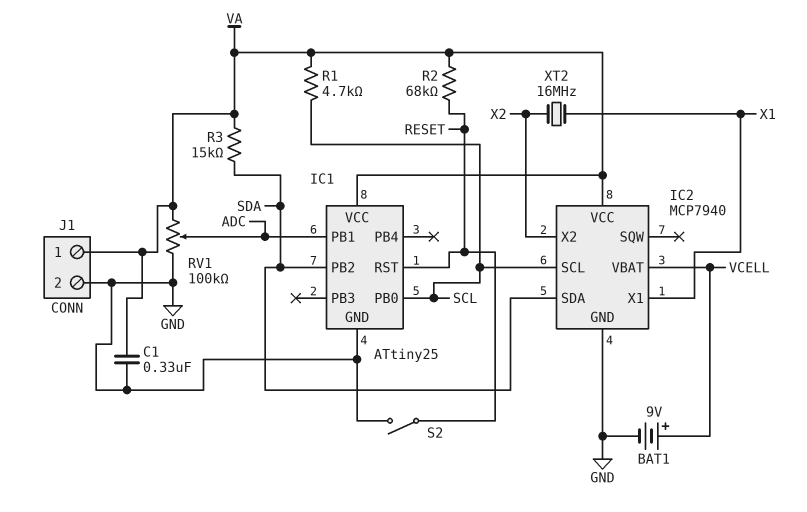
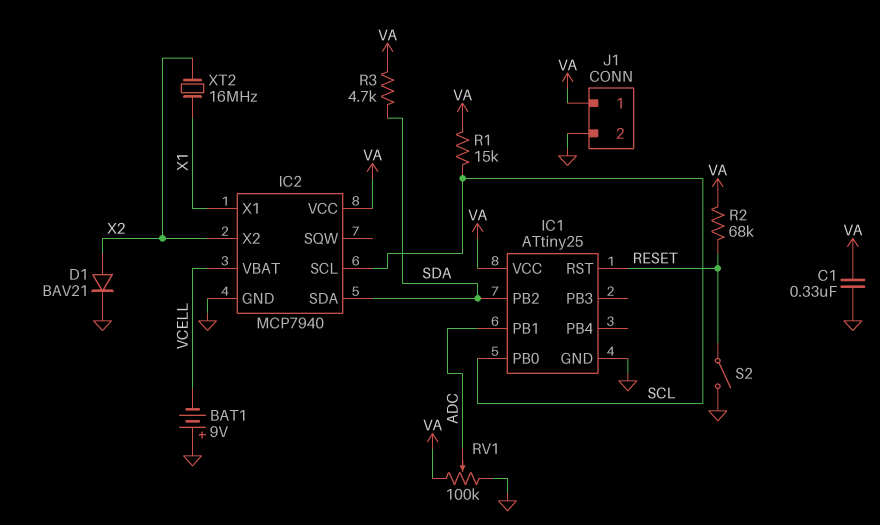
BAT1: 9V (plus VCELL, minus GND) -> 9V (plus GND, minus VCELL)
D1: none -> diode BAV21 (A X2, K GND)
R1: 4.7k (SCL, VA) -> 15k (SCL, VA)
R3: 15k (SDA, VA) -> 4.7k (SDA, VA)

